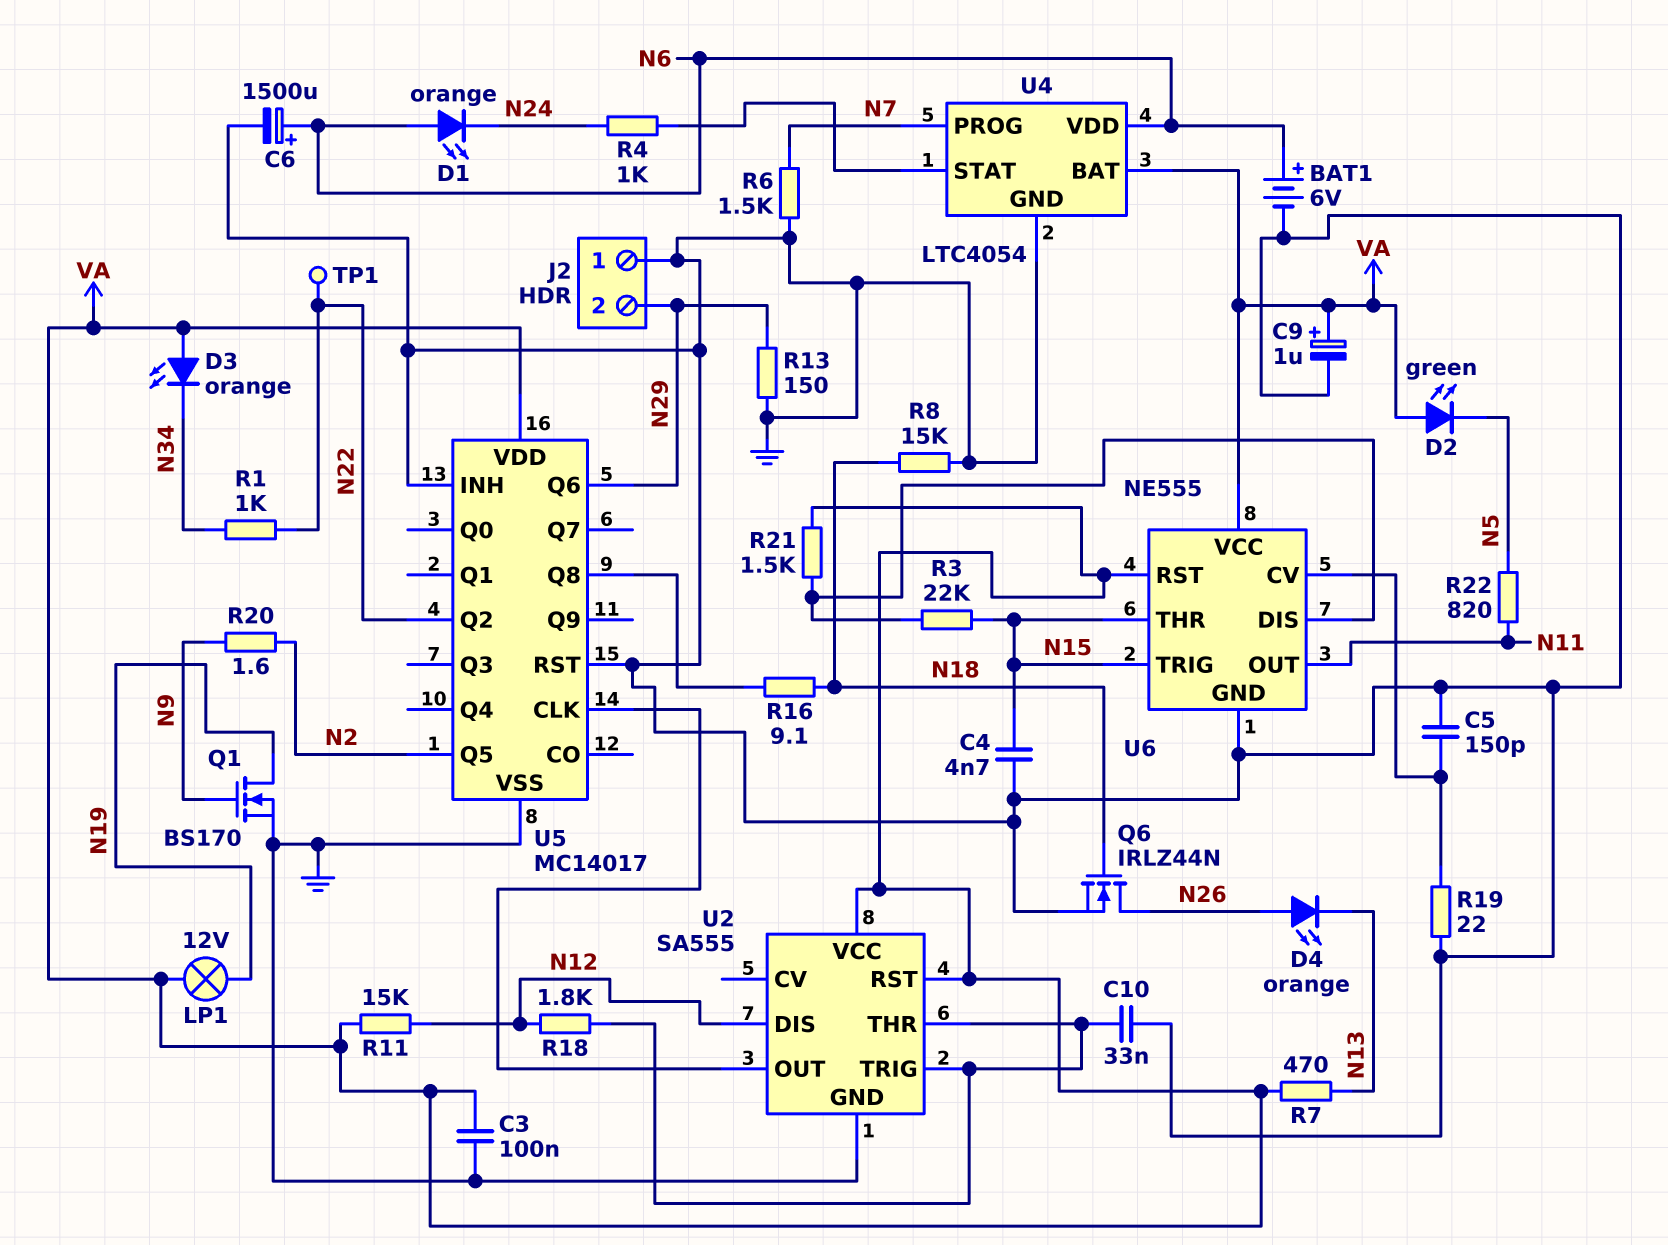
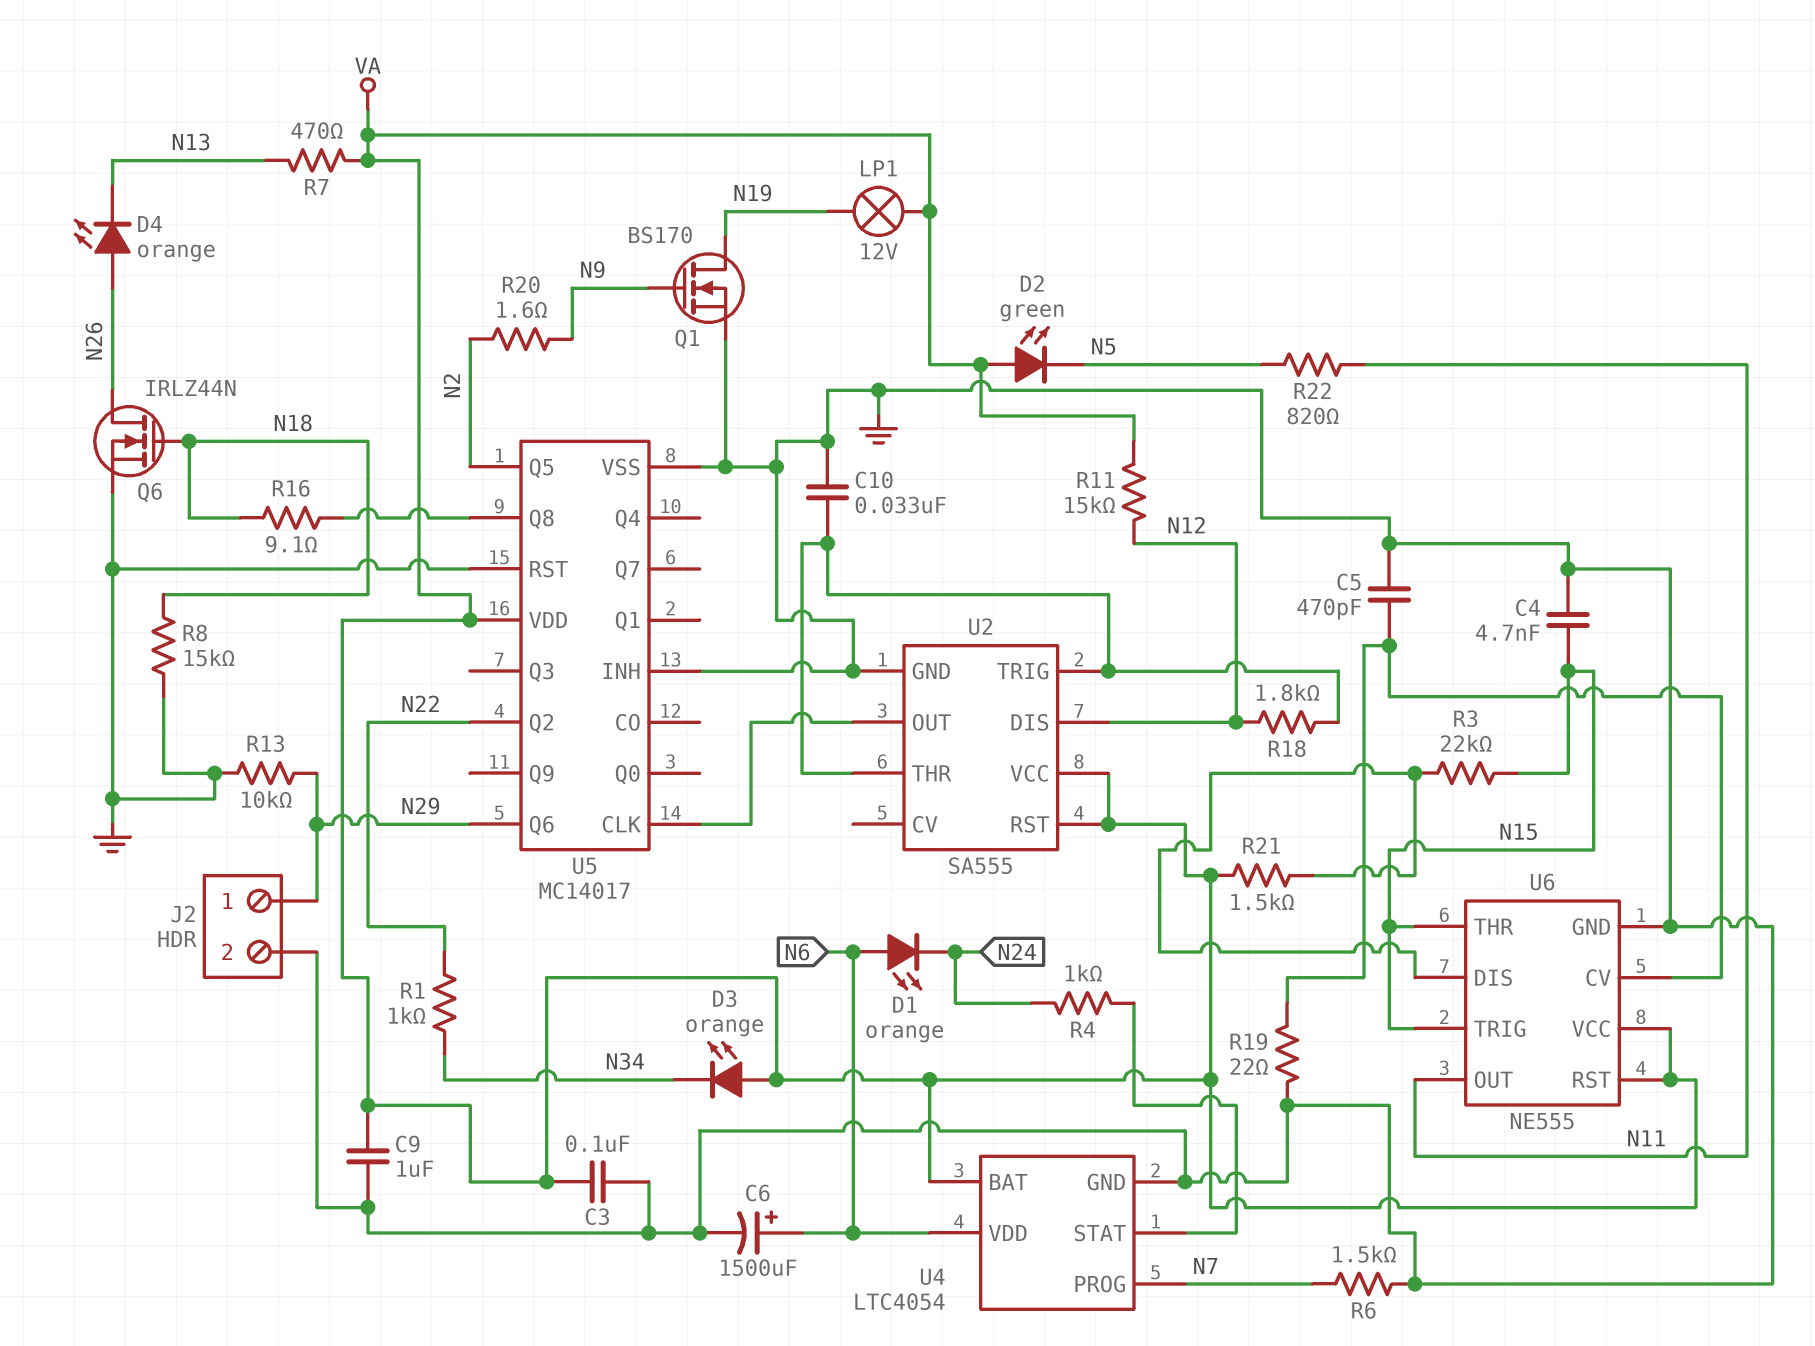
BAT1: 6V (plus N6, minus GND) -> none
C5: 150pF (GND, U6/CV) -> 470pF (GND, U6/CV)
C9: 1uF (plus VA, minus GND) -> 1uF (GND, VA)
J2 pin 1: GND -> N29
J2 pin 2: N29 -> GND
R13: 150 (GND, N29) -> 10k (GND, N29)
TP1: test point (N22) -> none

